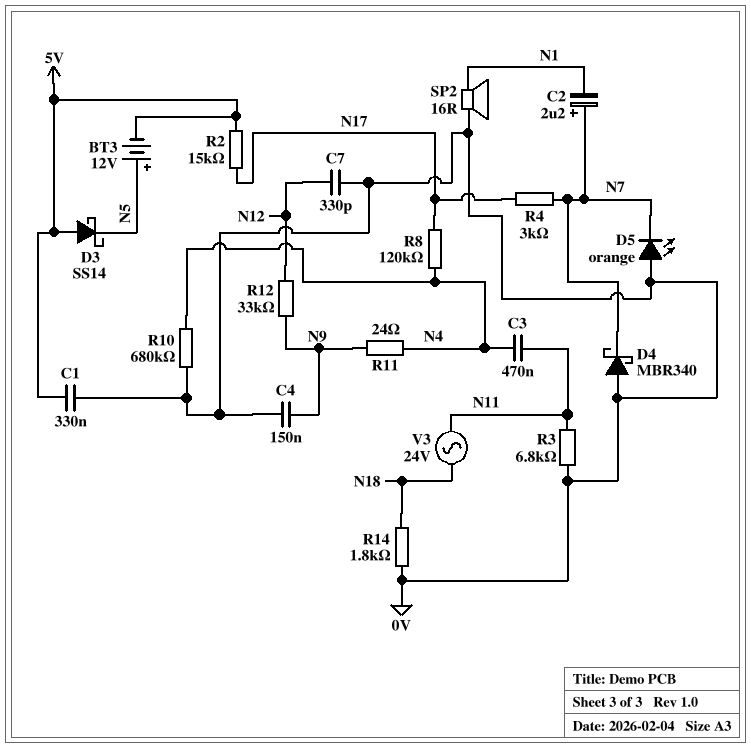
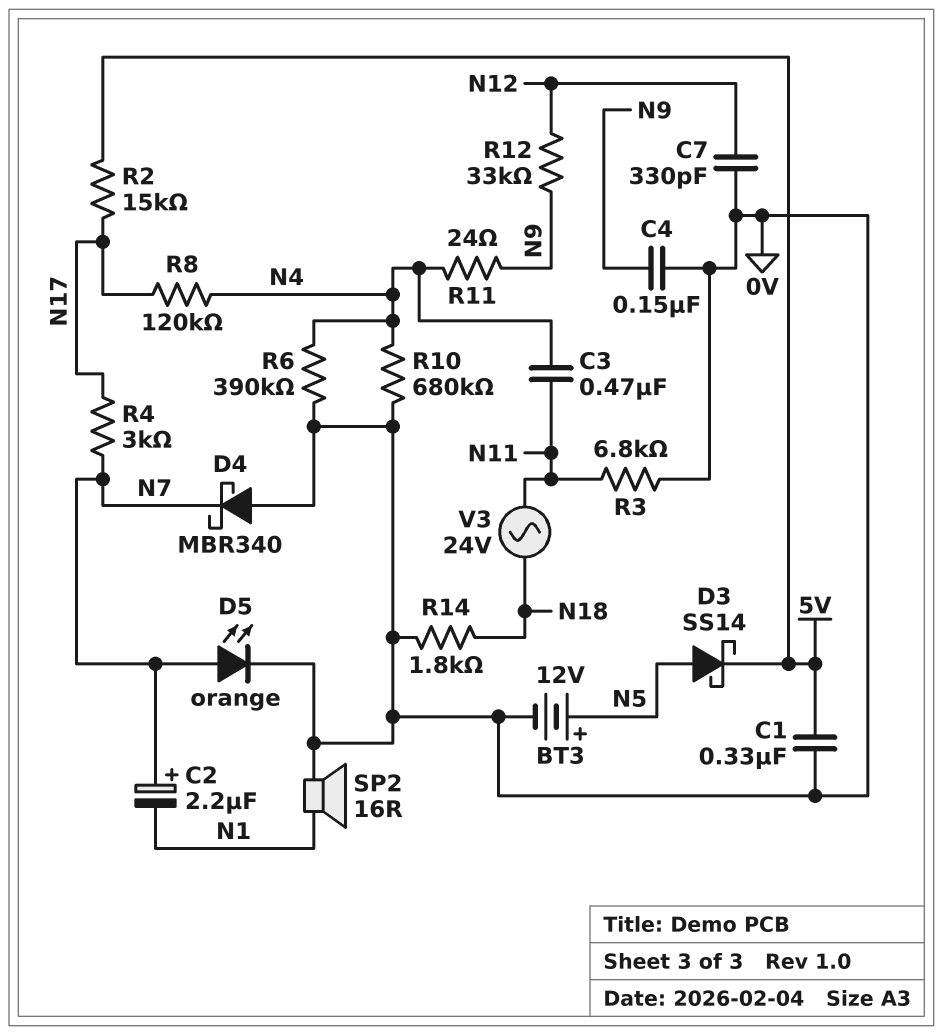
BT3: 12V (plus N5, minus 5V) -> 12V (plus N5, minus 0V)
D3: schottky SS14 (A 5V, K N5) -> schottky SS14 (A N5, K 5V)
D5: LED orange (A 0V, K N7) -> LED orange (A N7, K 0V)
R6: none -> 390k (0V, N4)

